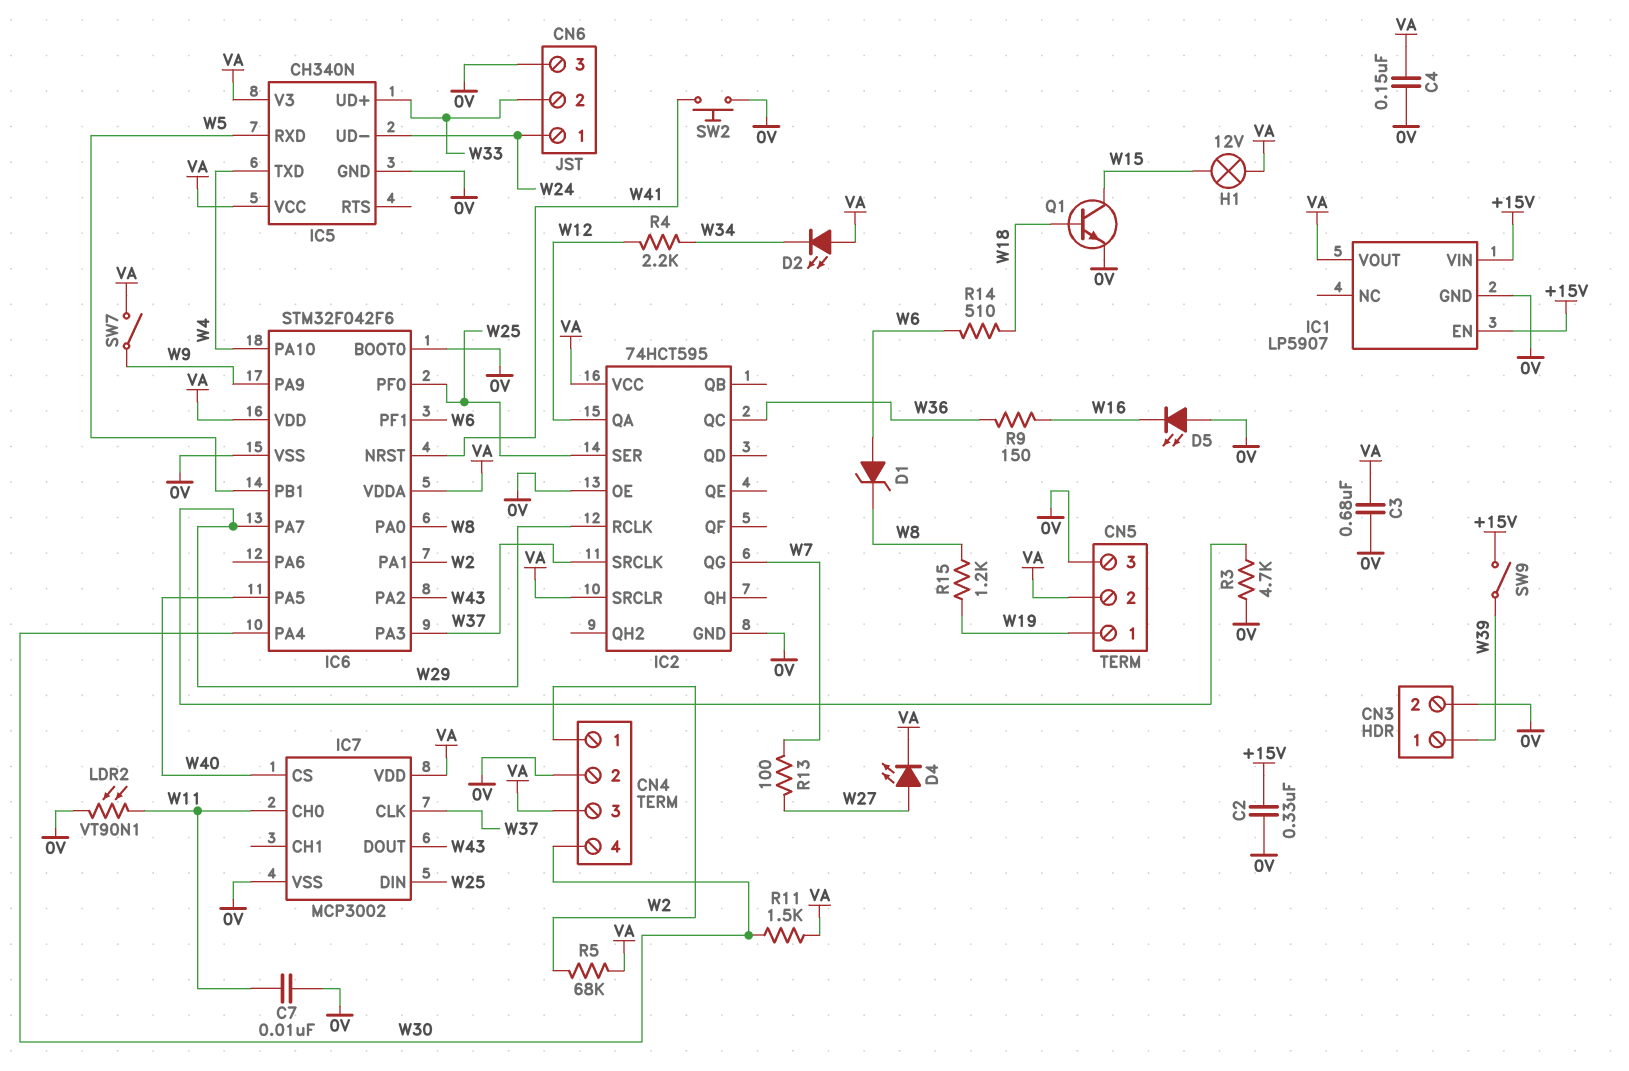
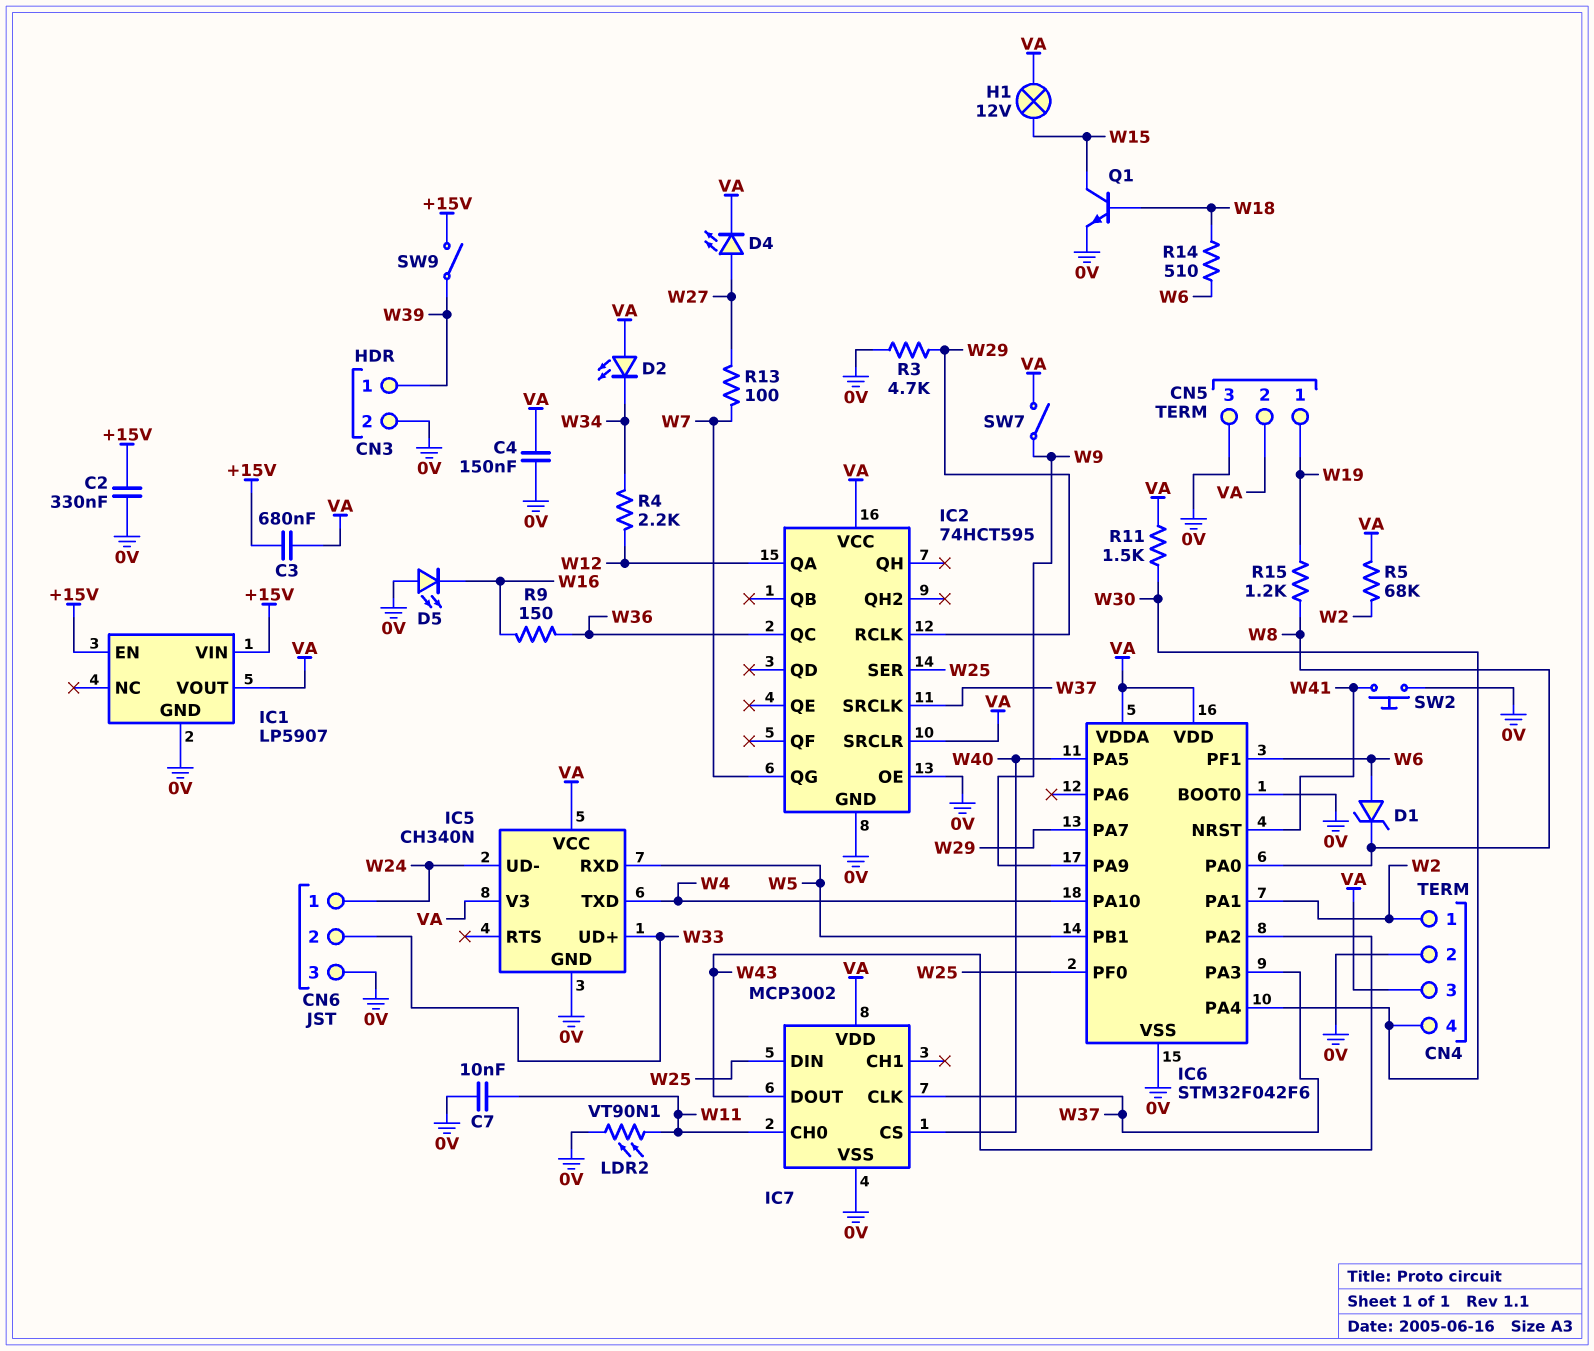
C3: 680nF (0V, VA) -> 680nF (+15V, VA)

